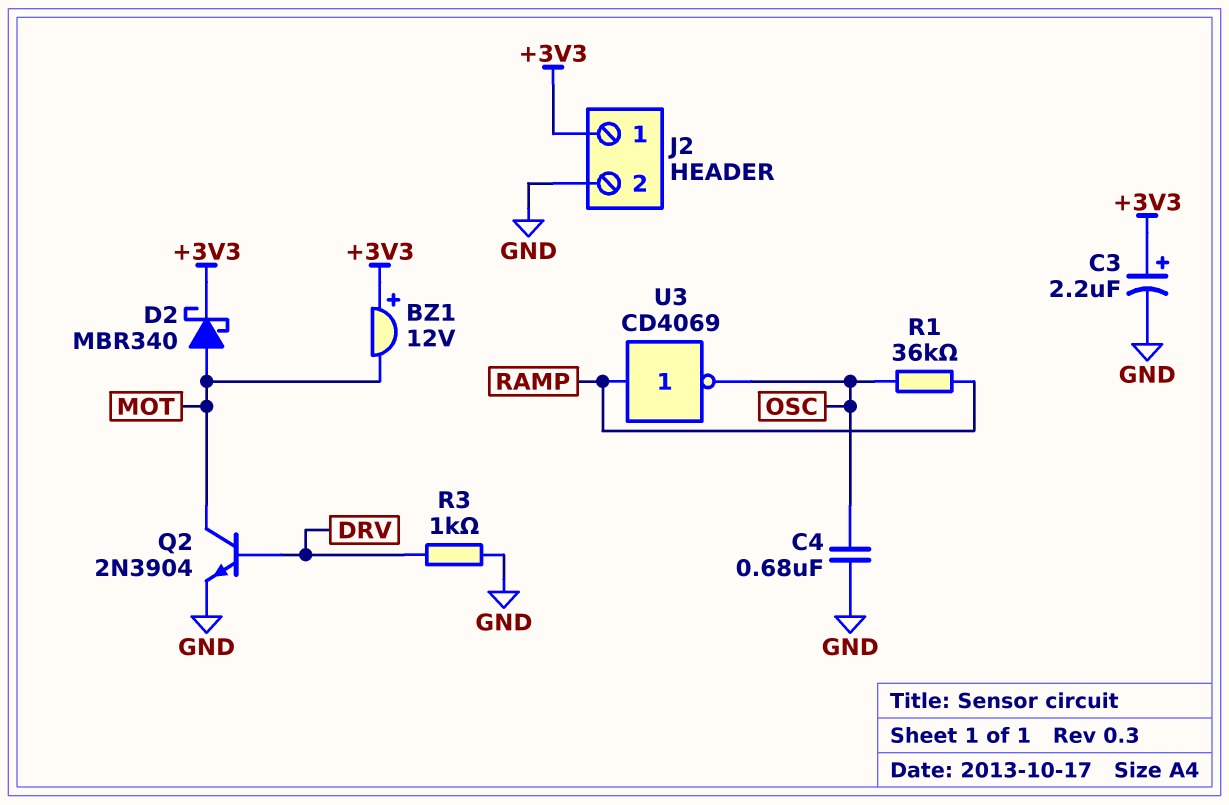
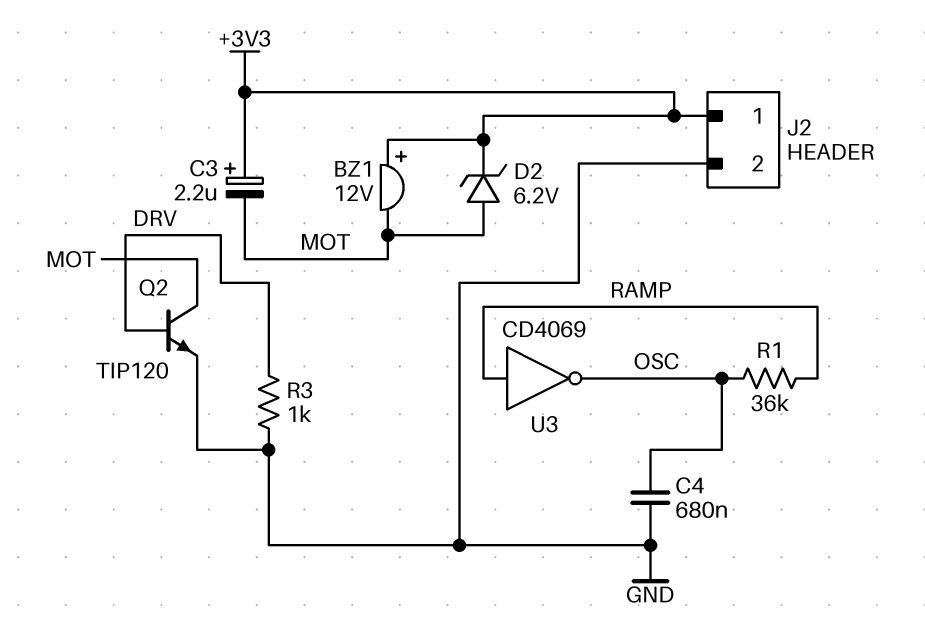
C3: 2.2uF (plus +3V3, minus GND) -> 2.2uF (plus +3V3, minus MOT)
D2: schottky MBR340 (A MOT, K +3V3) -> zener 6.2V (A MOT, K +3V3)
Q2: NPN 2N3904 (B DRV, C MOT, E GND) -> NPN TIP120 (B DRV, C MOT, E GND)

